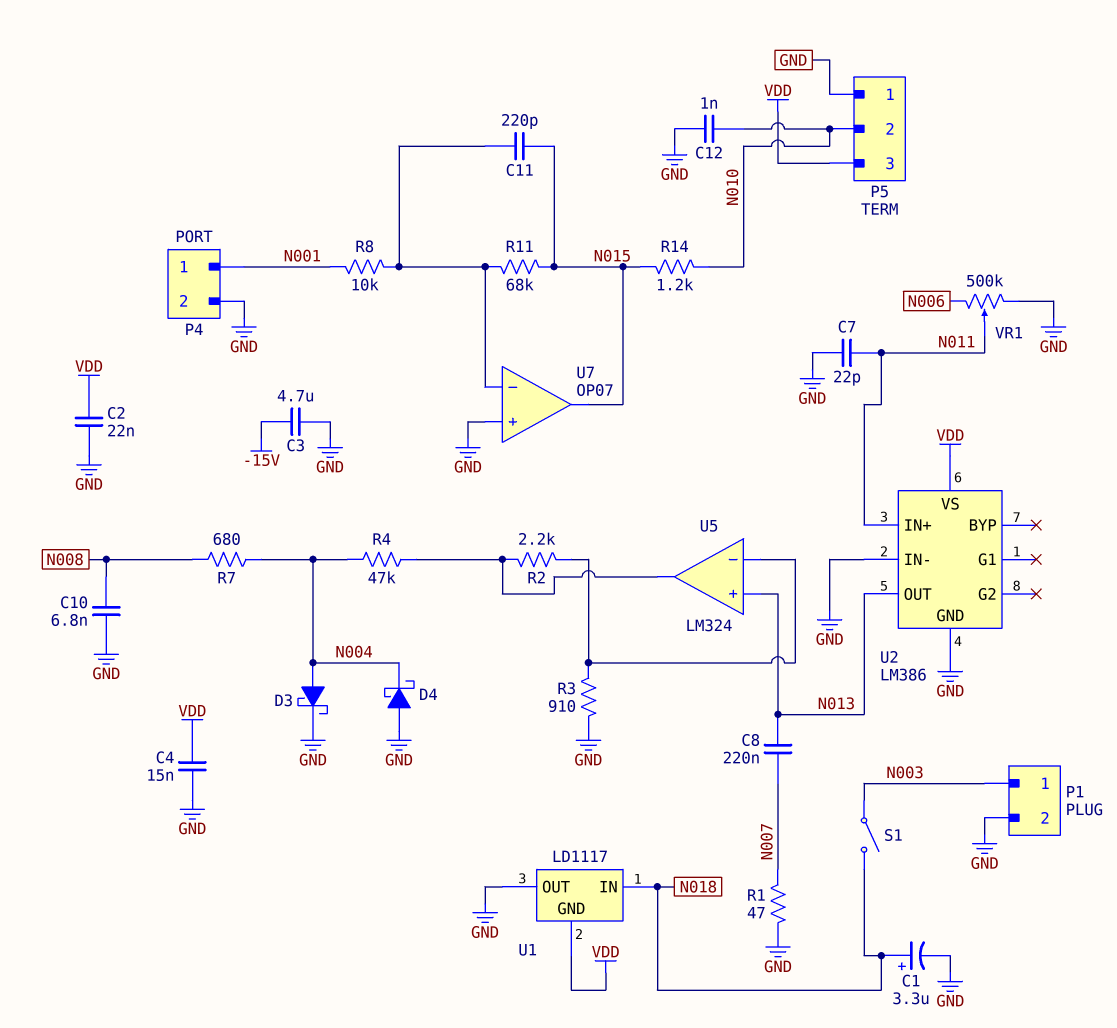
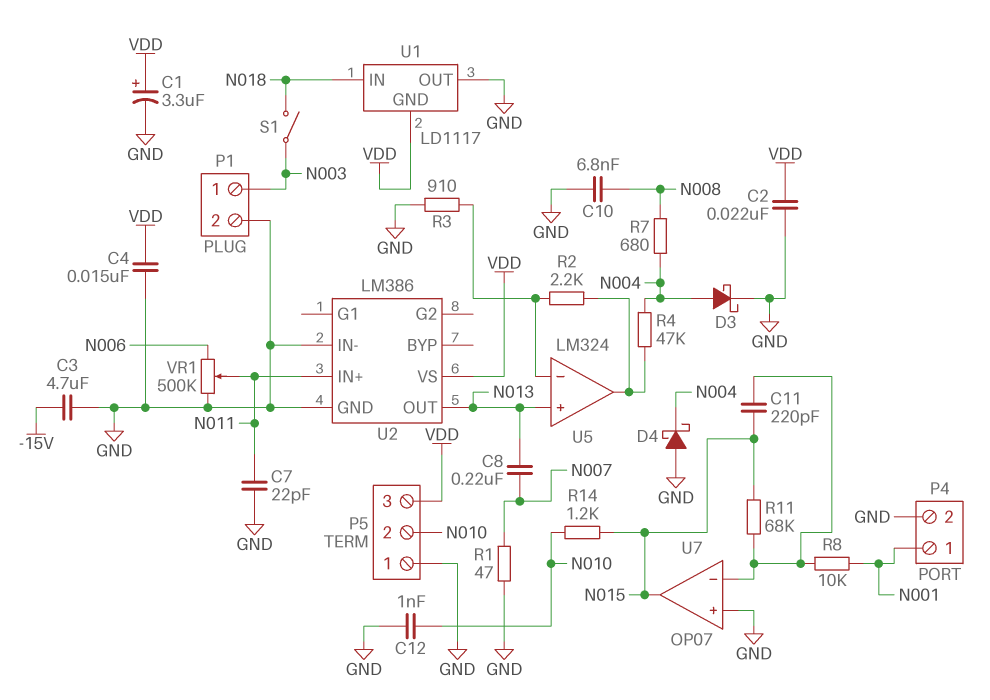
C1: 3.3uF (plus N018, minus GND) -> 3.3uF (plus VDD, minus GND)

